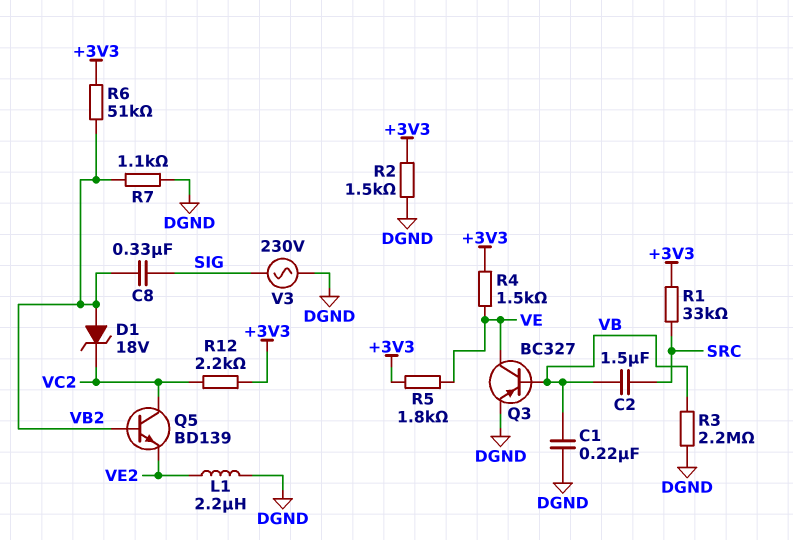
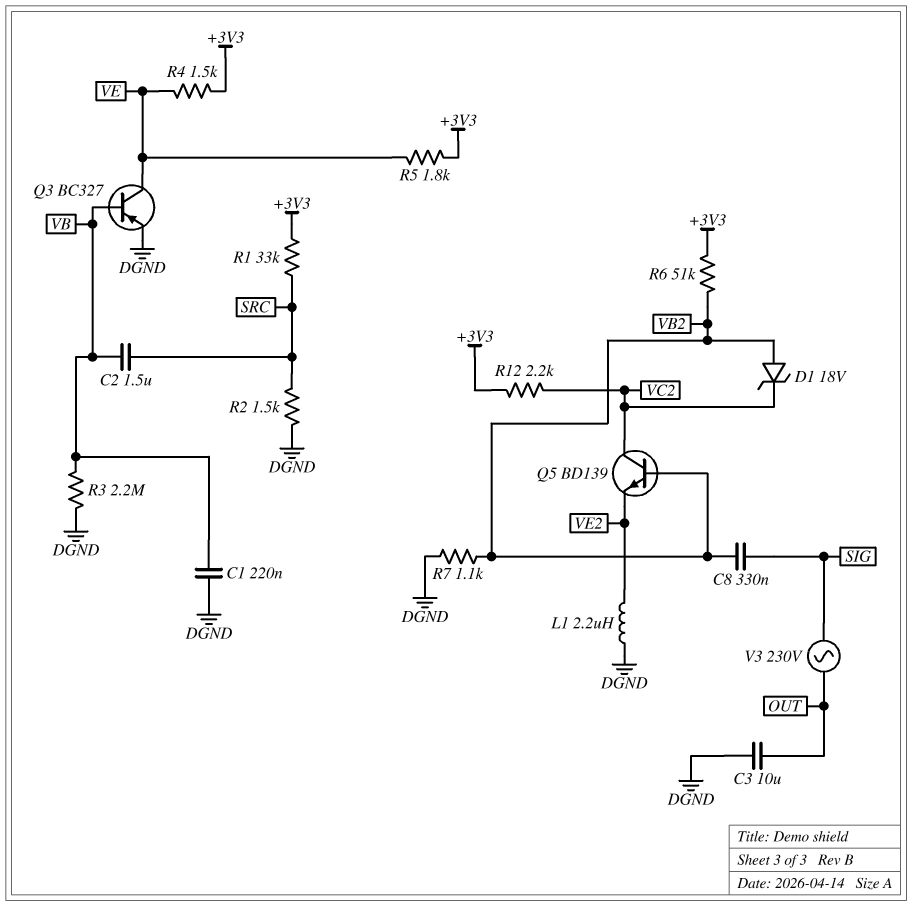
C3: none -> 10uF (DGND, OUT)
R2: 1.5k (+3V3, DGND) -> 1.5k (DGND, SRC)
V3: AC 230V (DGND, SIG) -> AC 230V (OUT, SIG)

